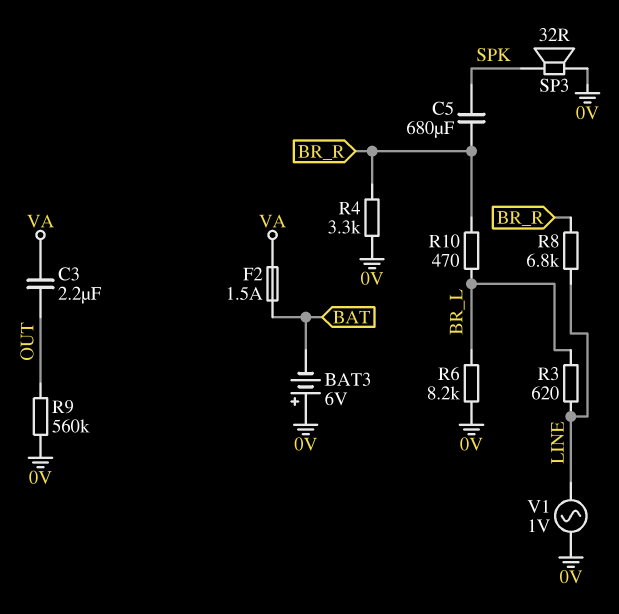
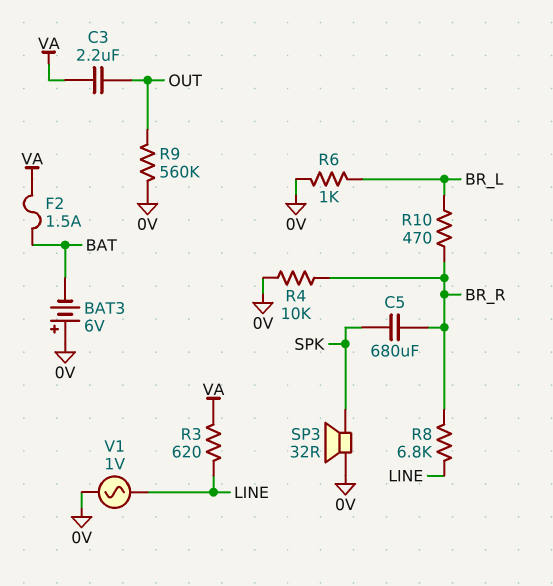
R3: 620 (BR_L, LINE) -> 620 (LINE, VA)
R4: 3.3k (0V, BR_R) -> 10k (0V, BR_R)
R6: 8.2k (0V, BR_L) -> 1k (0V, BR_L)

